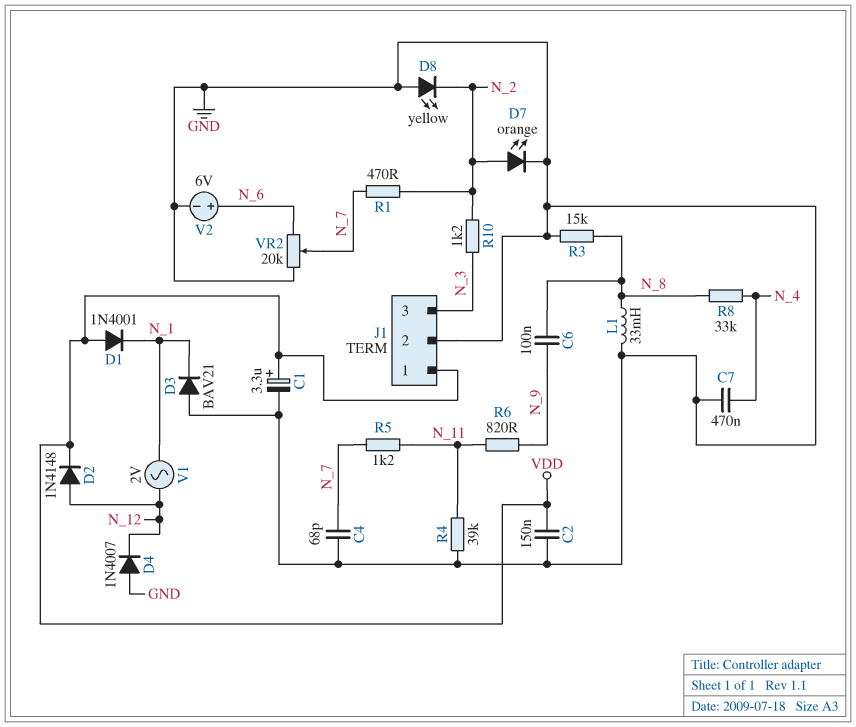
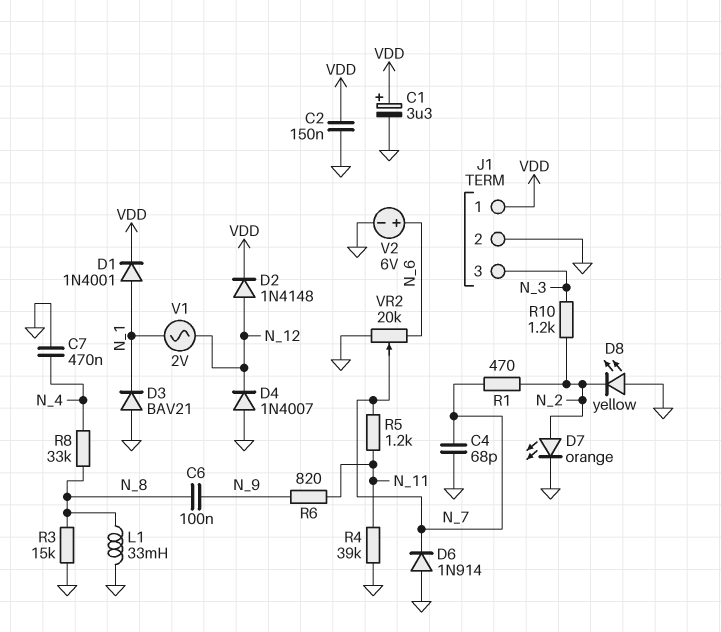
D1: diode 1N4001 (A VDD, K N_1) -> diode 1N4001 (A N_1, K VDD)
D6: none -> diode 1N914 (A GND, K N_7)

